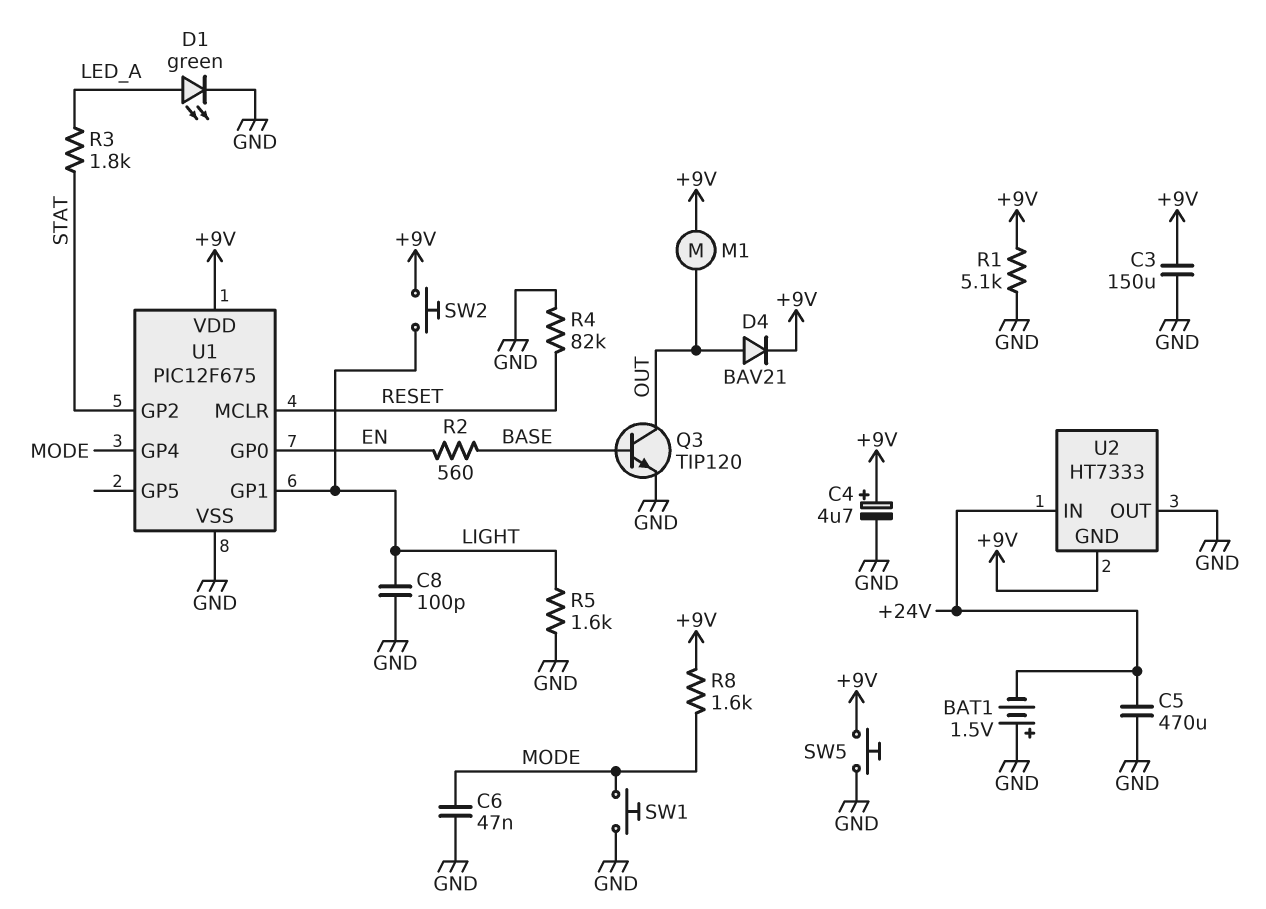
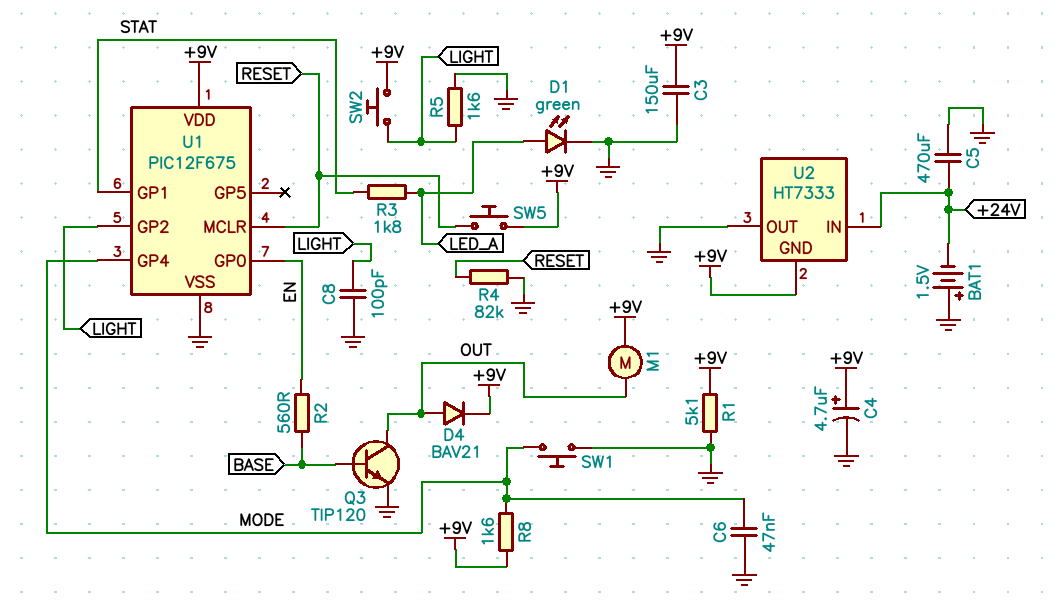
SW5: button (+9V, GND) -> button (+9V, RESET)
U1 pin GP1: LIGHT -> STAT
U1 pin GP2: STAT -> LIGHT

